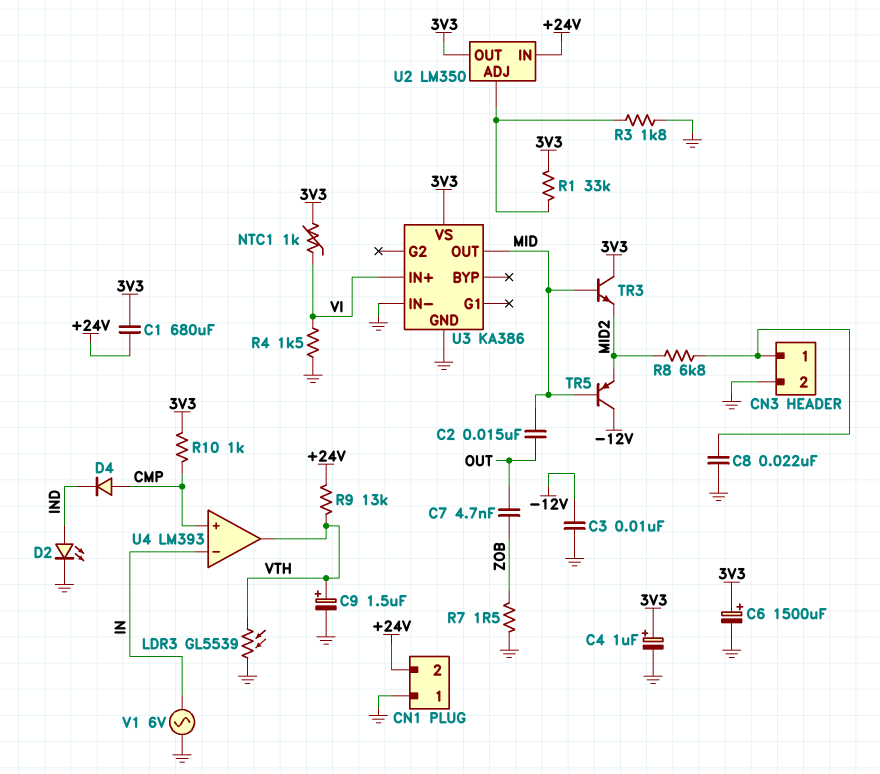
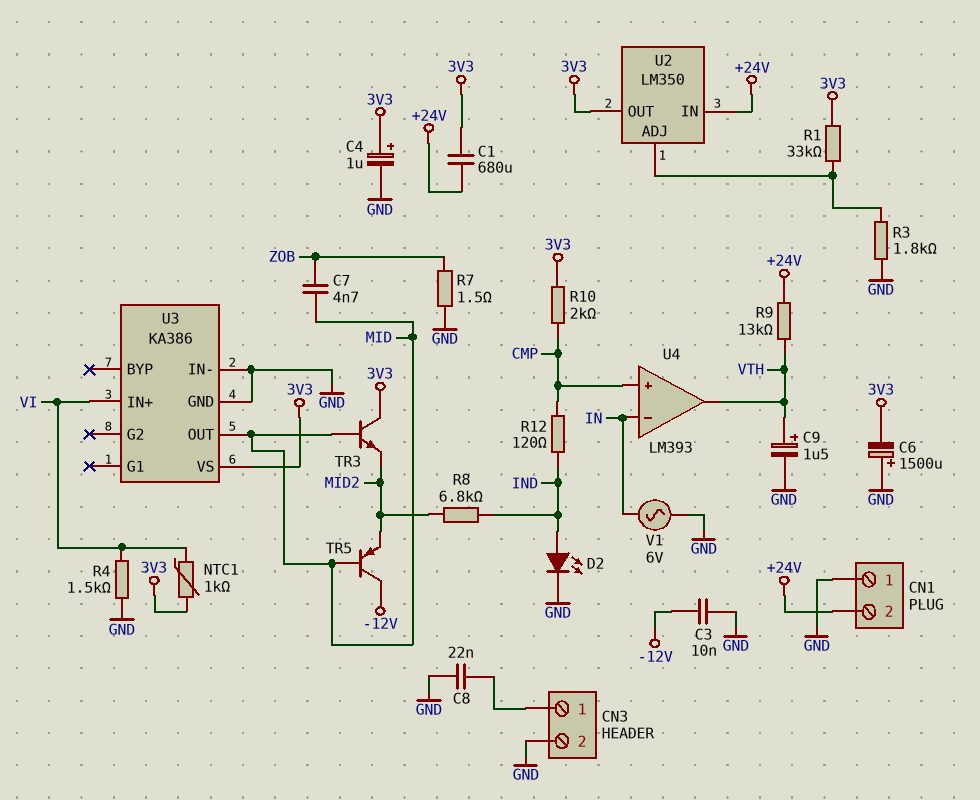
C2: 15nF (MID, OUT) -> none
C6: 1500uF (plus 3V3, minus GND) -> 1500uF (plus GND, minus 3V3)
C7: 4.7nF (OUT, ZOB) -> 4.7nF (MID, ZOB)
D4: diode (A CMP, K IND) -> none
LDR3: GL5539 (GND, VTH) -> none
R8: 6.8k (CN3/1, MID2) -> 6.8k (IND, MID2)
R10: 1k (3V3, CMP) -> 2k (3V3, CMP)
R12: none -> 120 (CMP, IND)

